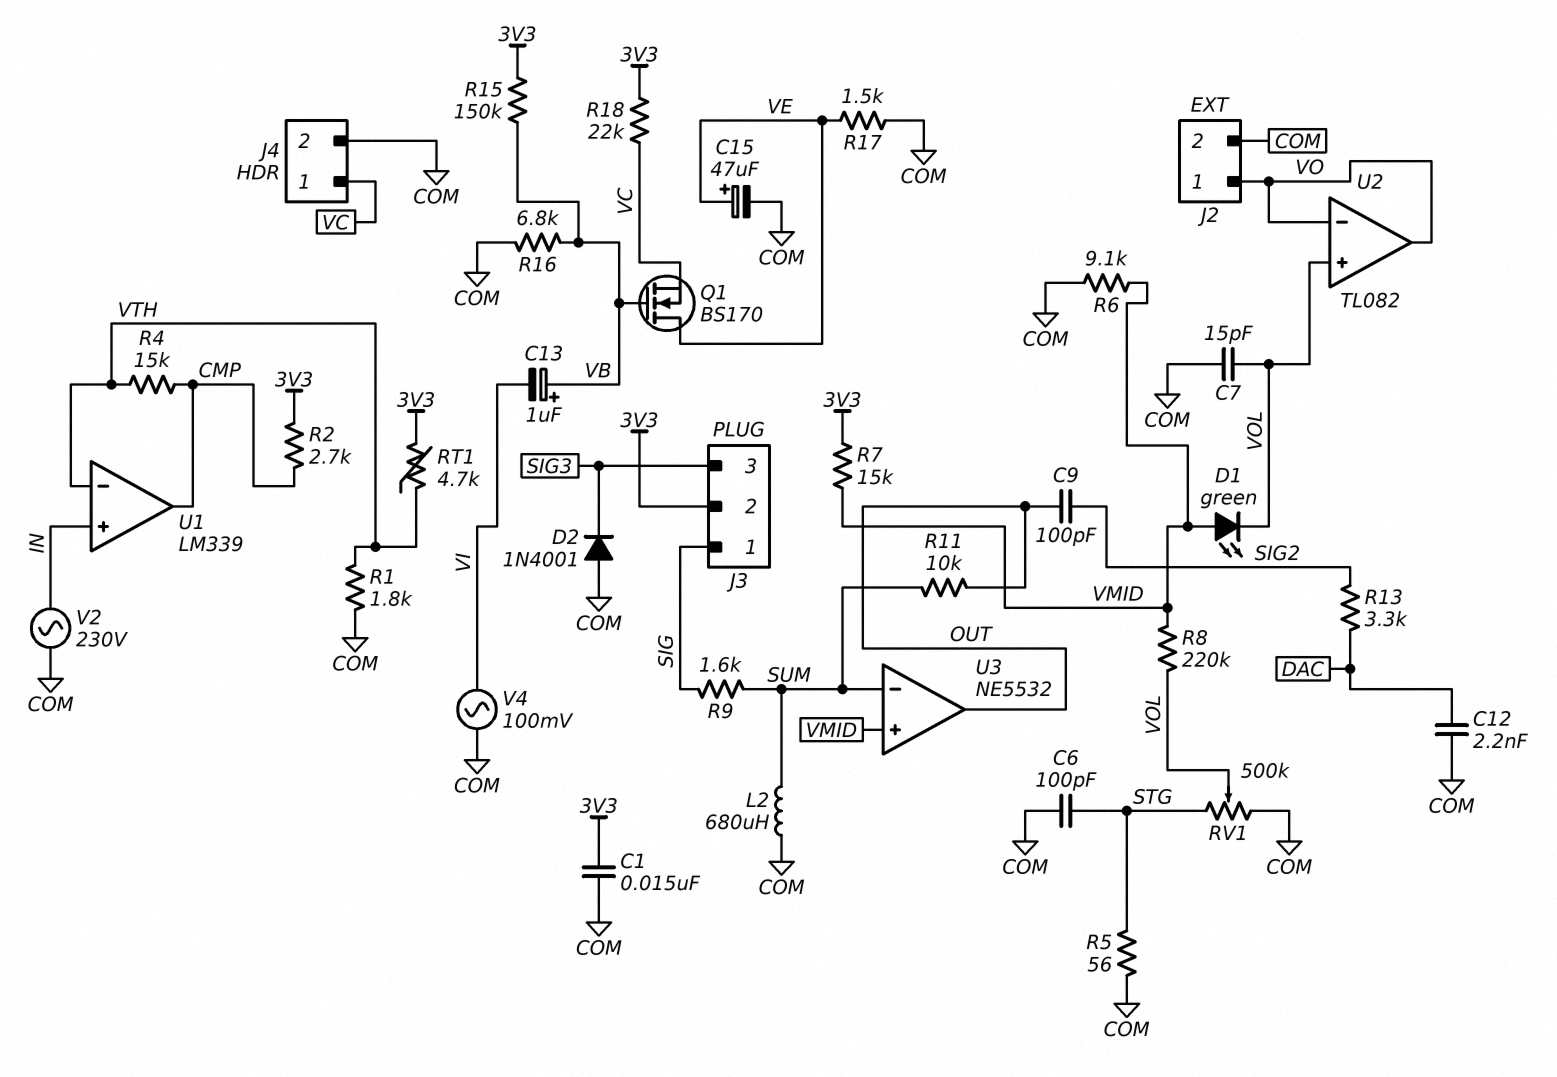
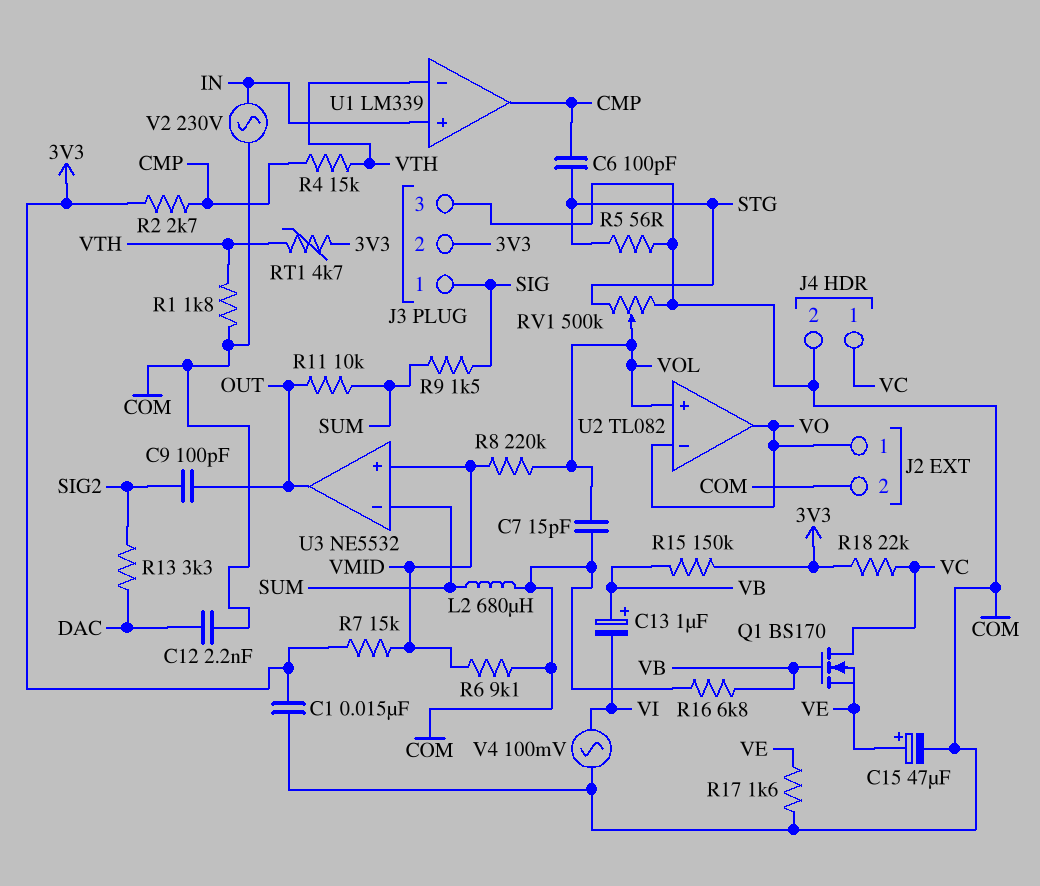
C6: 100pF (COM, STG) -> 100pF (CMP, STG)
D1: LED green (A VMID, K VOL) -> none
D2: diode 1N4001 (A COM, K SIG3) -> none
J3 pin 3: SIG3 -> COM
Q1: NMOS BS170 (G VB, D VE, S VC) -> NMOS BS170 (G VB, D VC, S VE)
R9: 1.6k (SIG, SUM) -> 1.5k (SIG, SUM)
R17: 1.5k (COM, VE) -> 1.6k (COM, VE)

